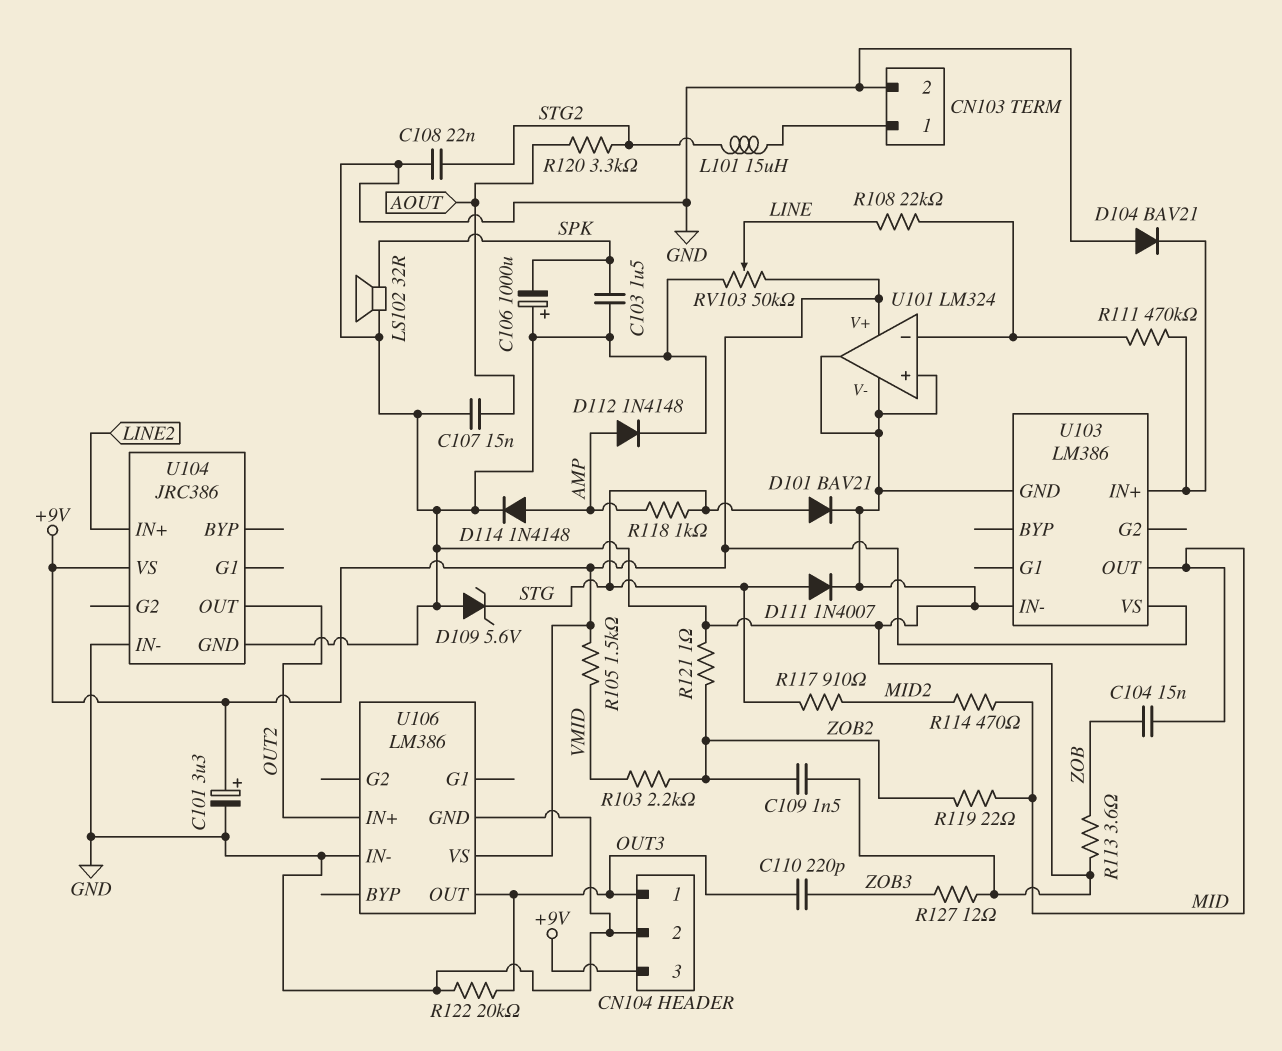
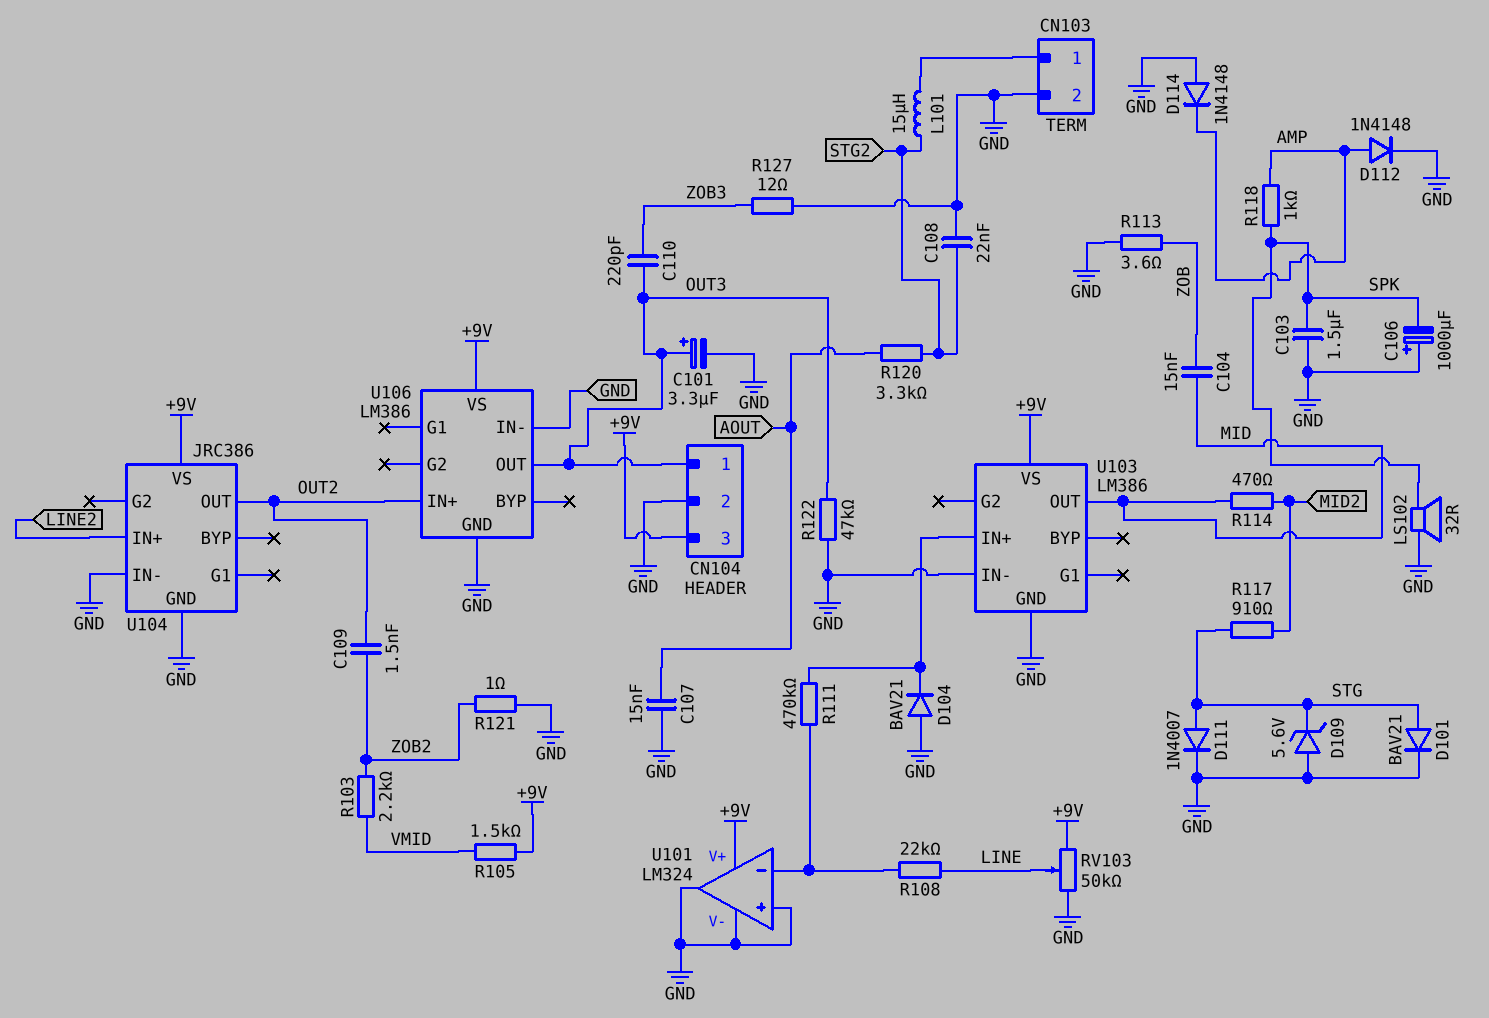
C101: 3.3uF (plus +9V, minus GND) -> 3.3uF (plus OUT3, minus GND)
C109: 1.5nF (GND, ZOB2) -> 1.5nF (OUT2, ZOB2)
D114: diode 1N4148 (A AMP, K GND) -> diode 1N4148 (A GND, K AMP)
R118: 1k (AMP, STG) -> 1k (AMP, SPK)
R119: 22 (MID, ZOB2) -> none
R122: 20k (GND, OUT3) -> 47k (GND, OUT3)

